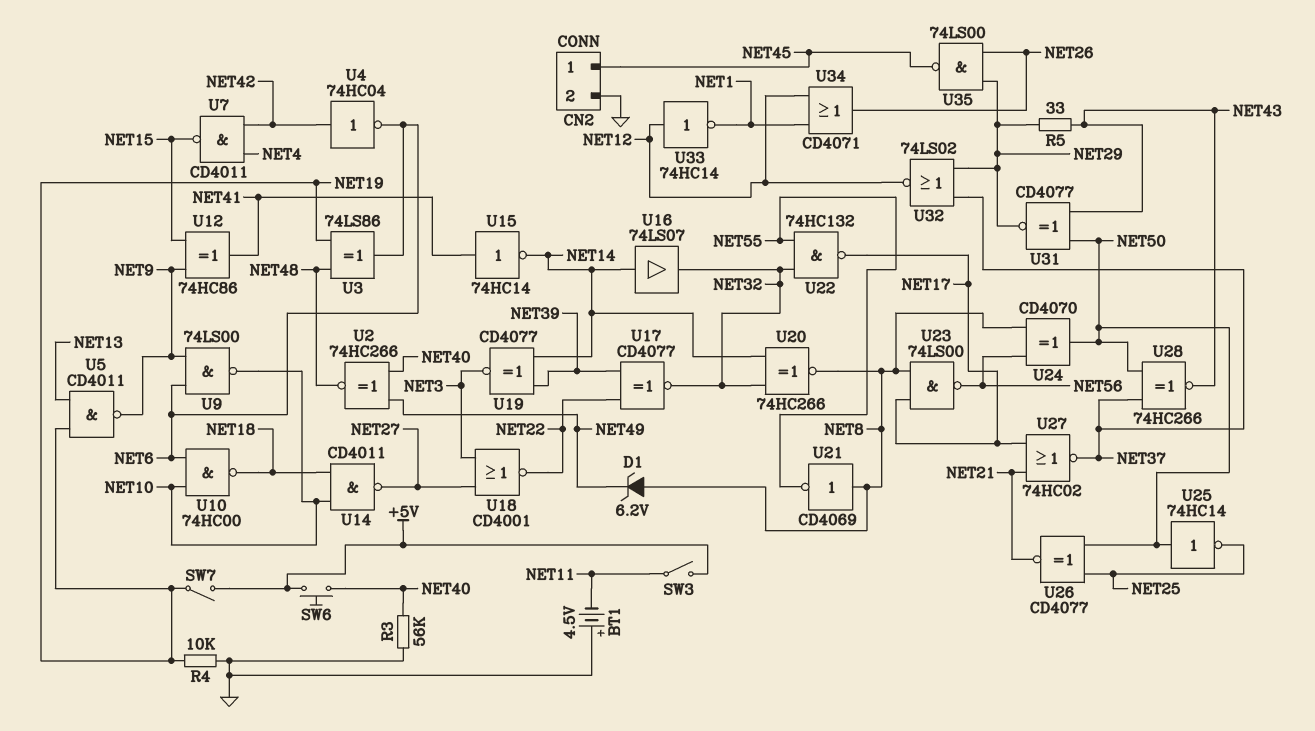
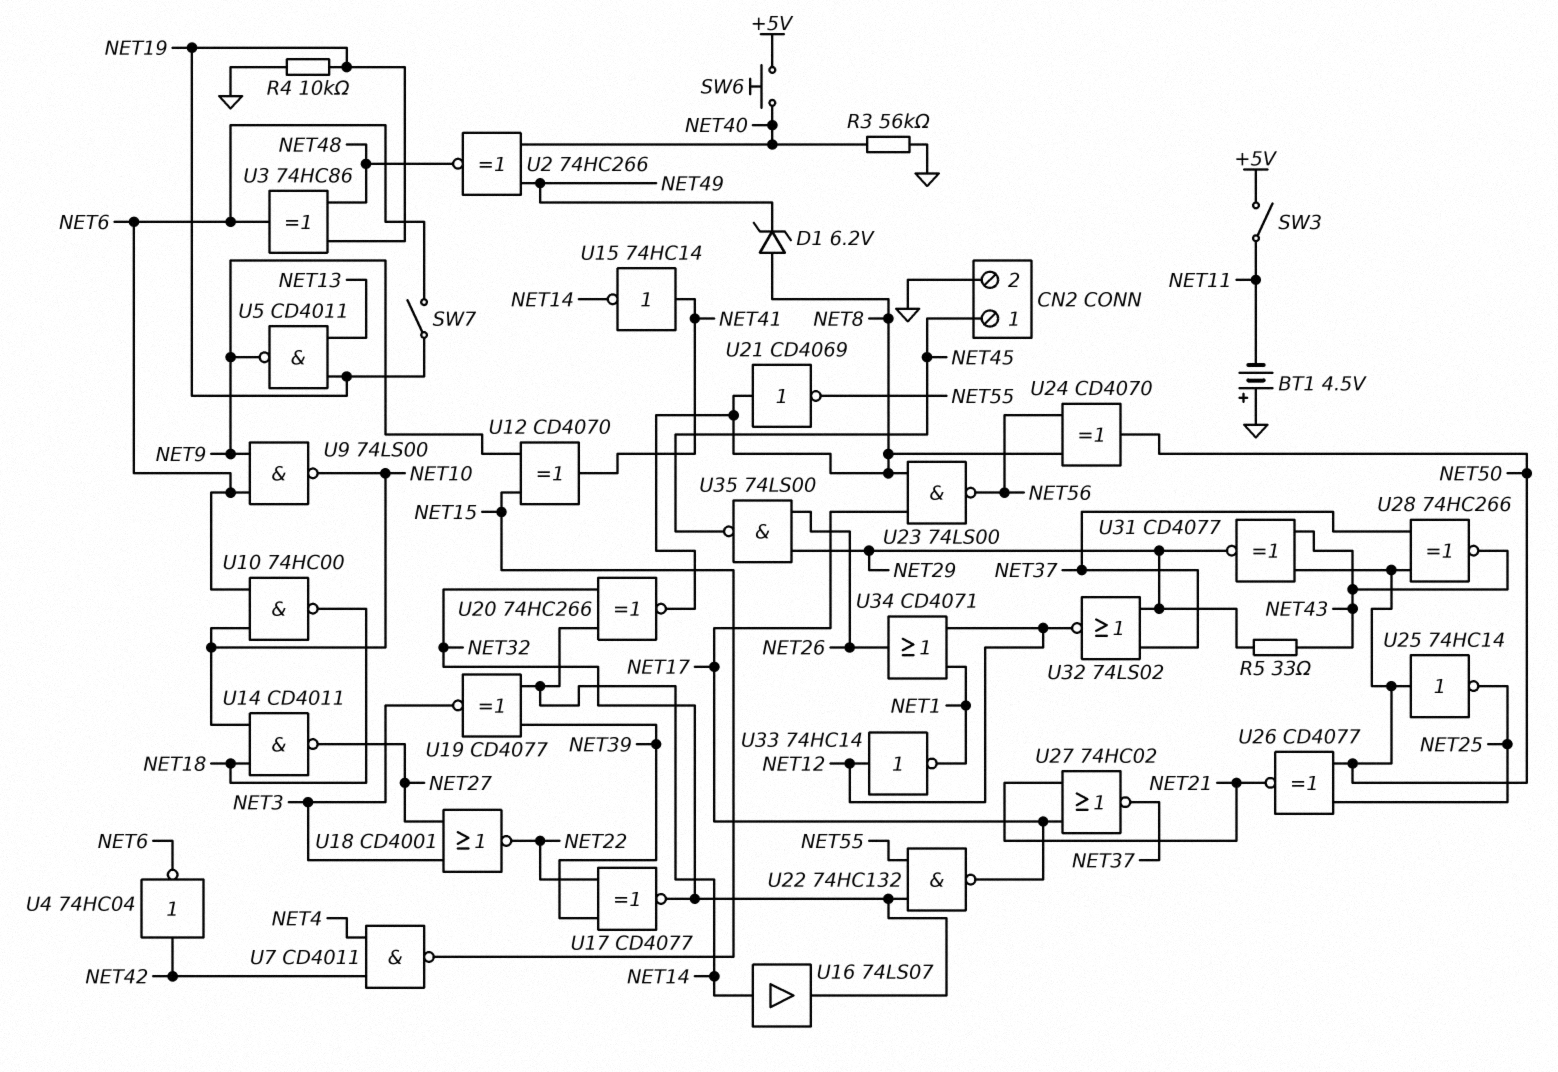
SW7: switch (+5V, NET19) -> switch (NET6, NET19)
U3: XOR 74LS86 (in NET19, in NET48, out NET6) -> XOR 74HC86 (in NET19, in NET48, out NET6)
U12: XOR 74HC86 (in NET9, in NET15, out NET41) -> XOR CD4070 (in NET9, in NET15, out NET41)

